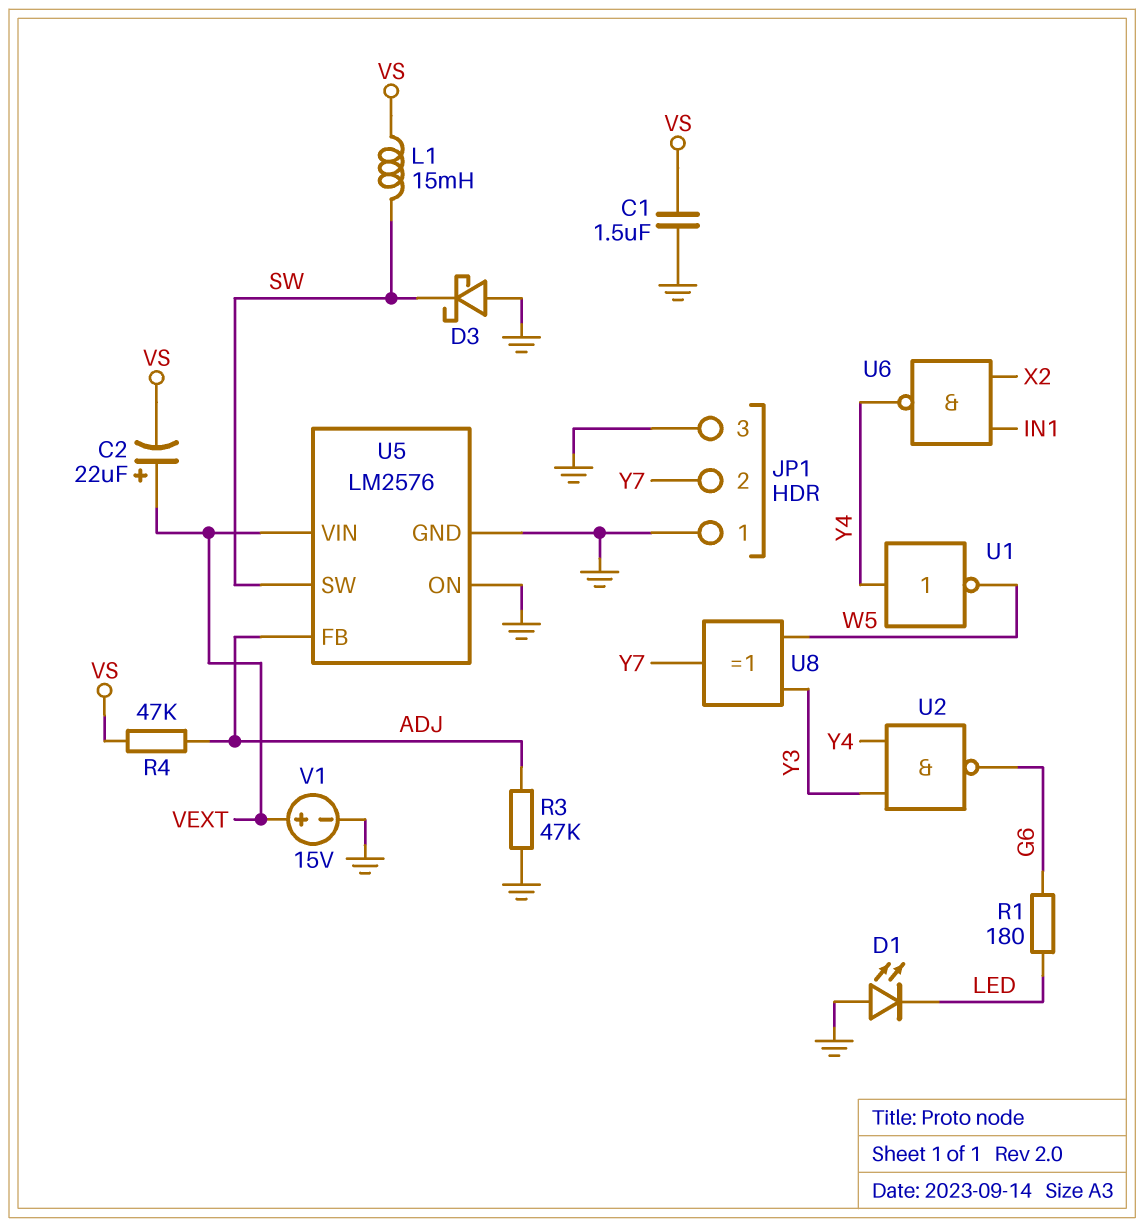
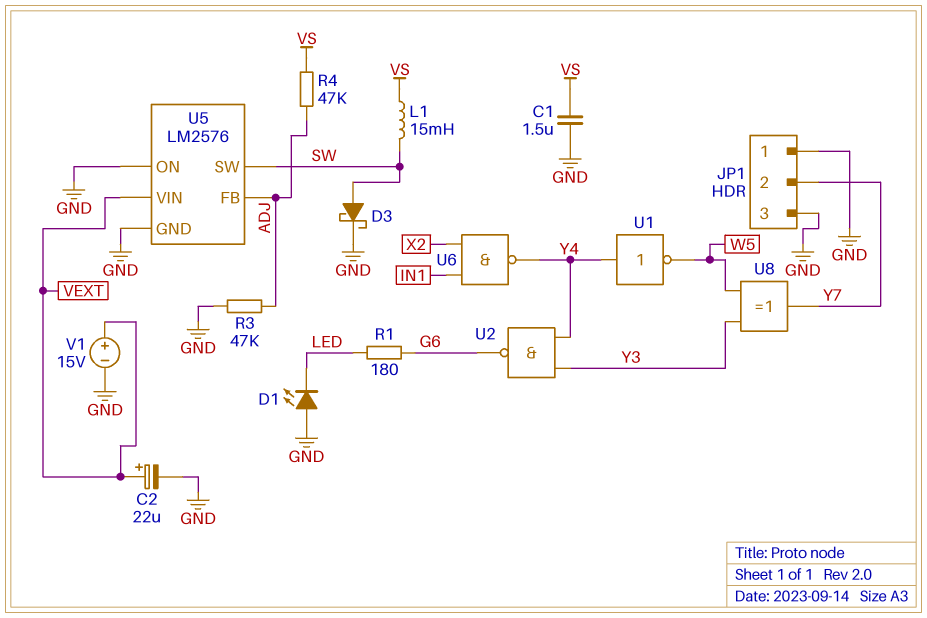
C2: 22uF (plus VEXT, minus VS) -> 22uF (plus VEXT, minus GND)
D3: schottky (A GND, K SW) -> schottky (A SW, K GND)

